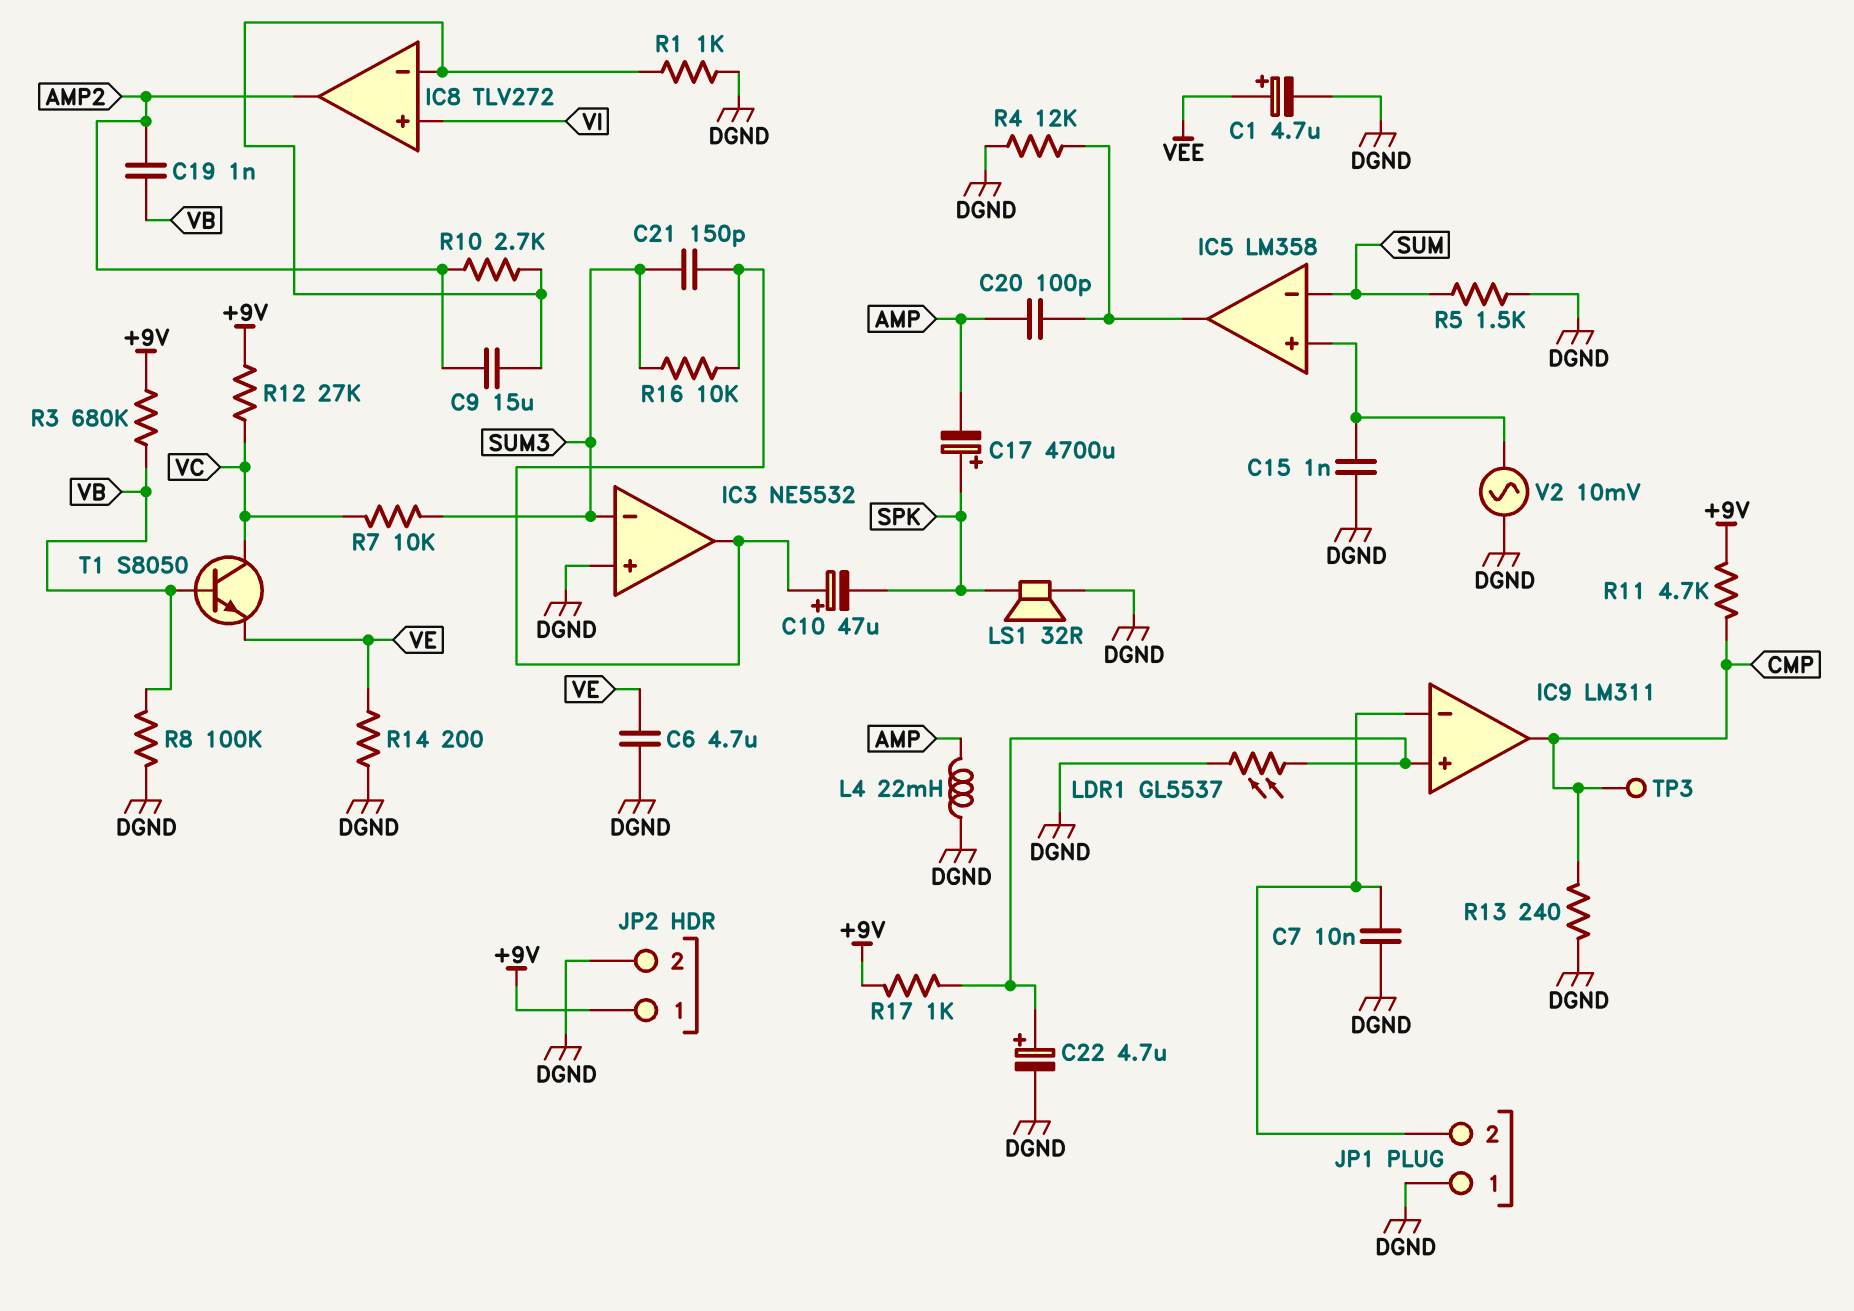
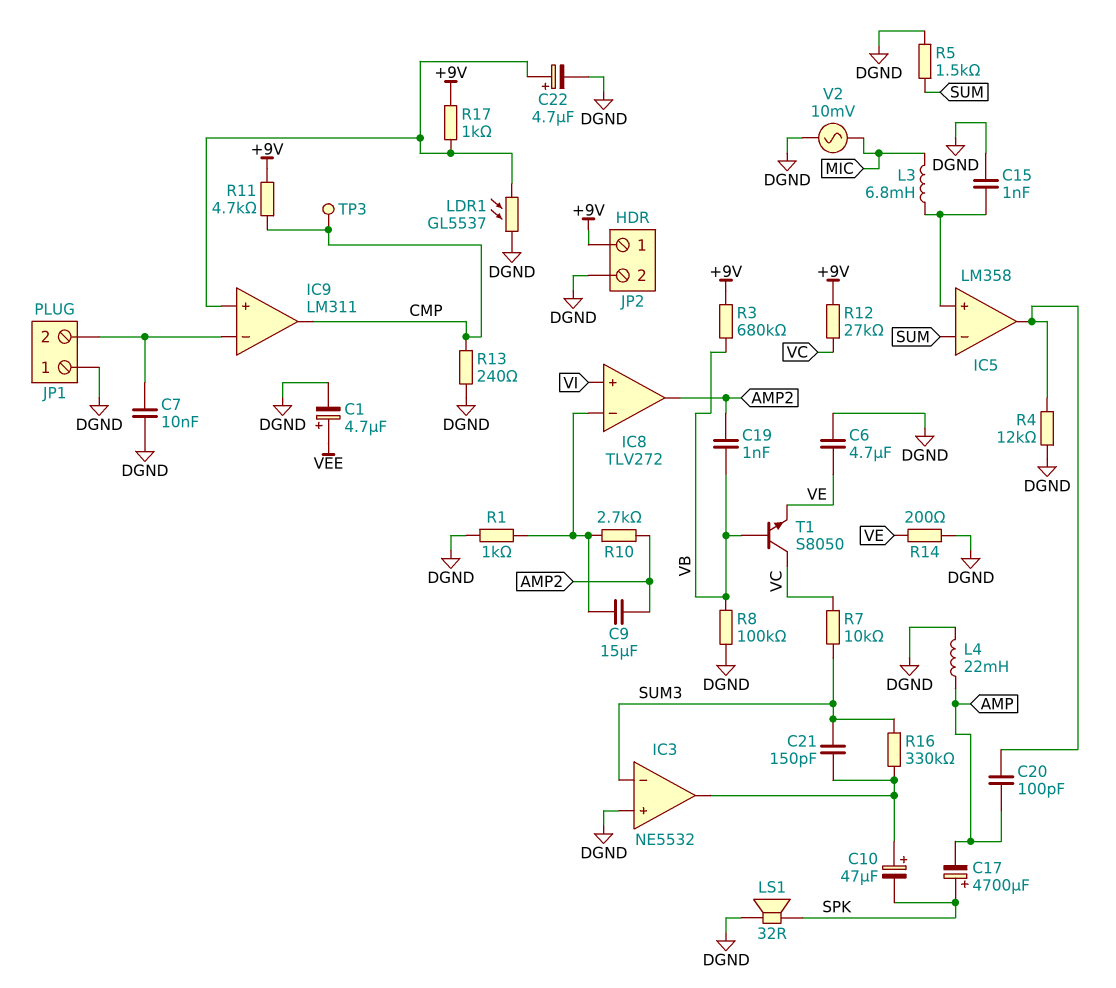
L3: none -> 6.8mH (IC5/in+, MIC)
R16: 10k (IC3/out, SUM3) -> 330k (IC3/out, SUM3)
V2: AC 10mV (DGND, IC5/in+) -> AC 10mV (DGND, MIC)

